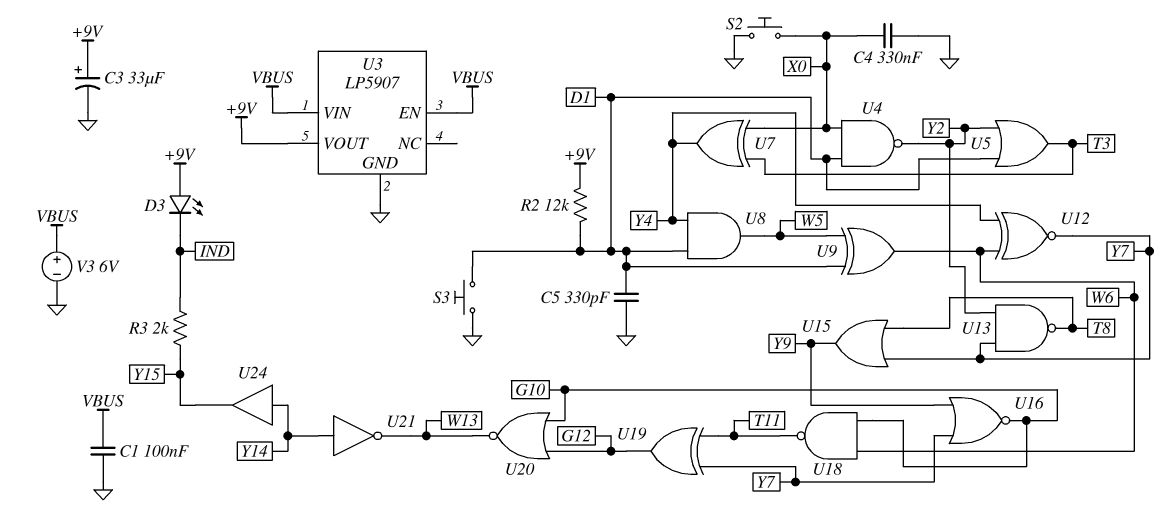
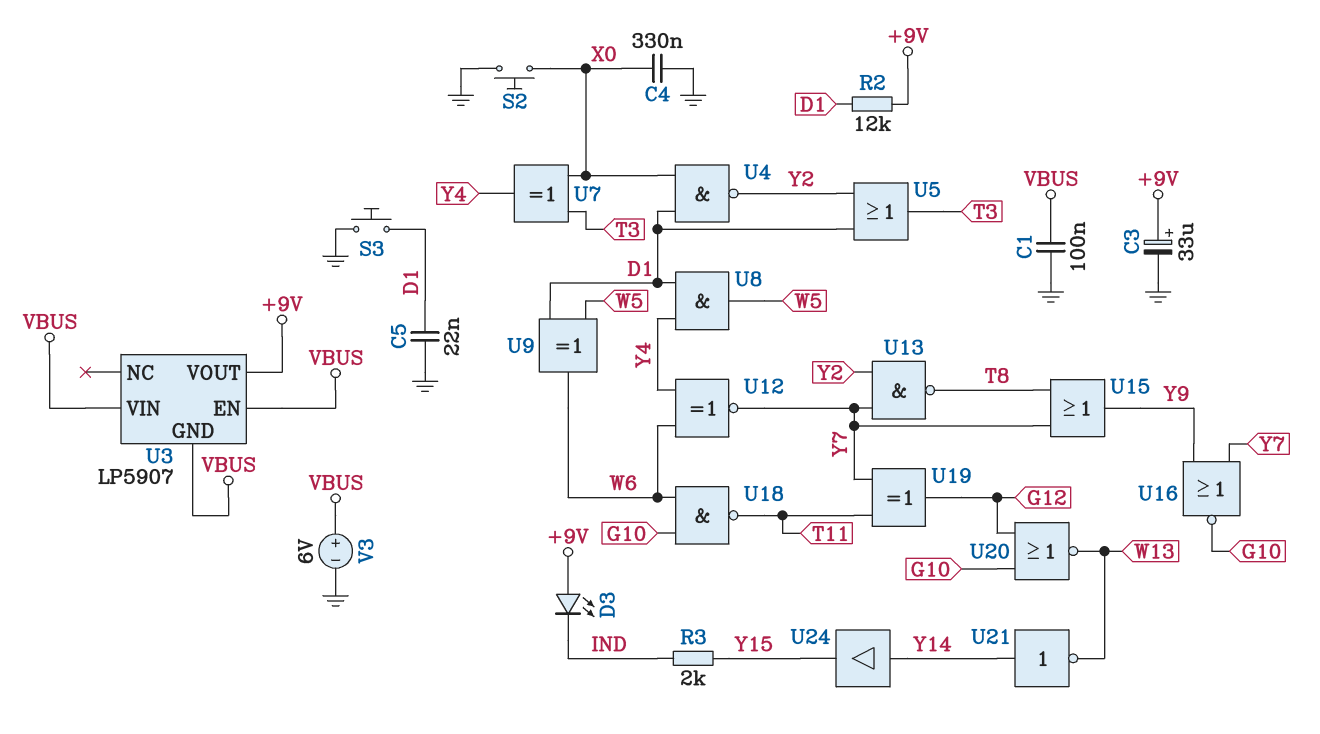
C5: 330pF (D1, GND) -> 22nF (D1, GND)
U3 pin GND: GND -> VBUS

